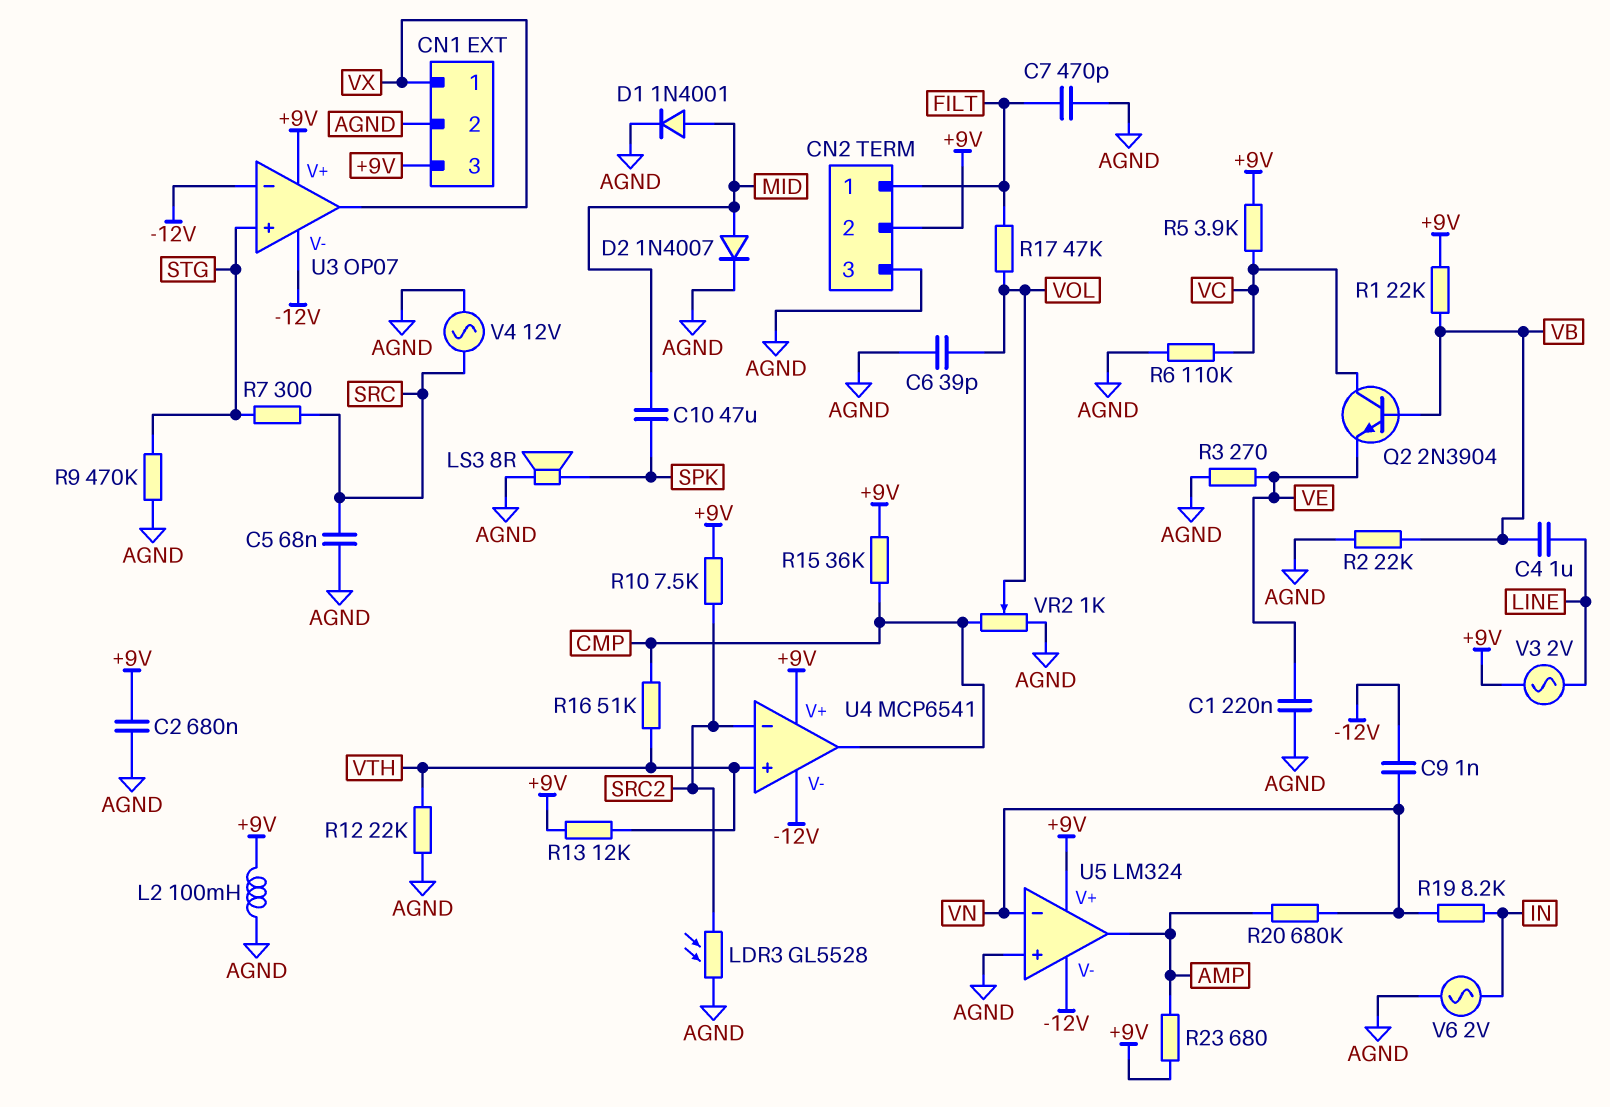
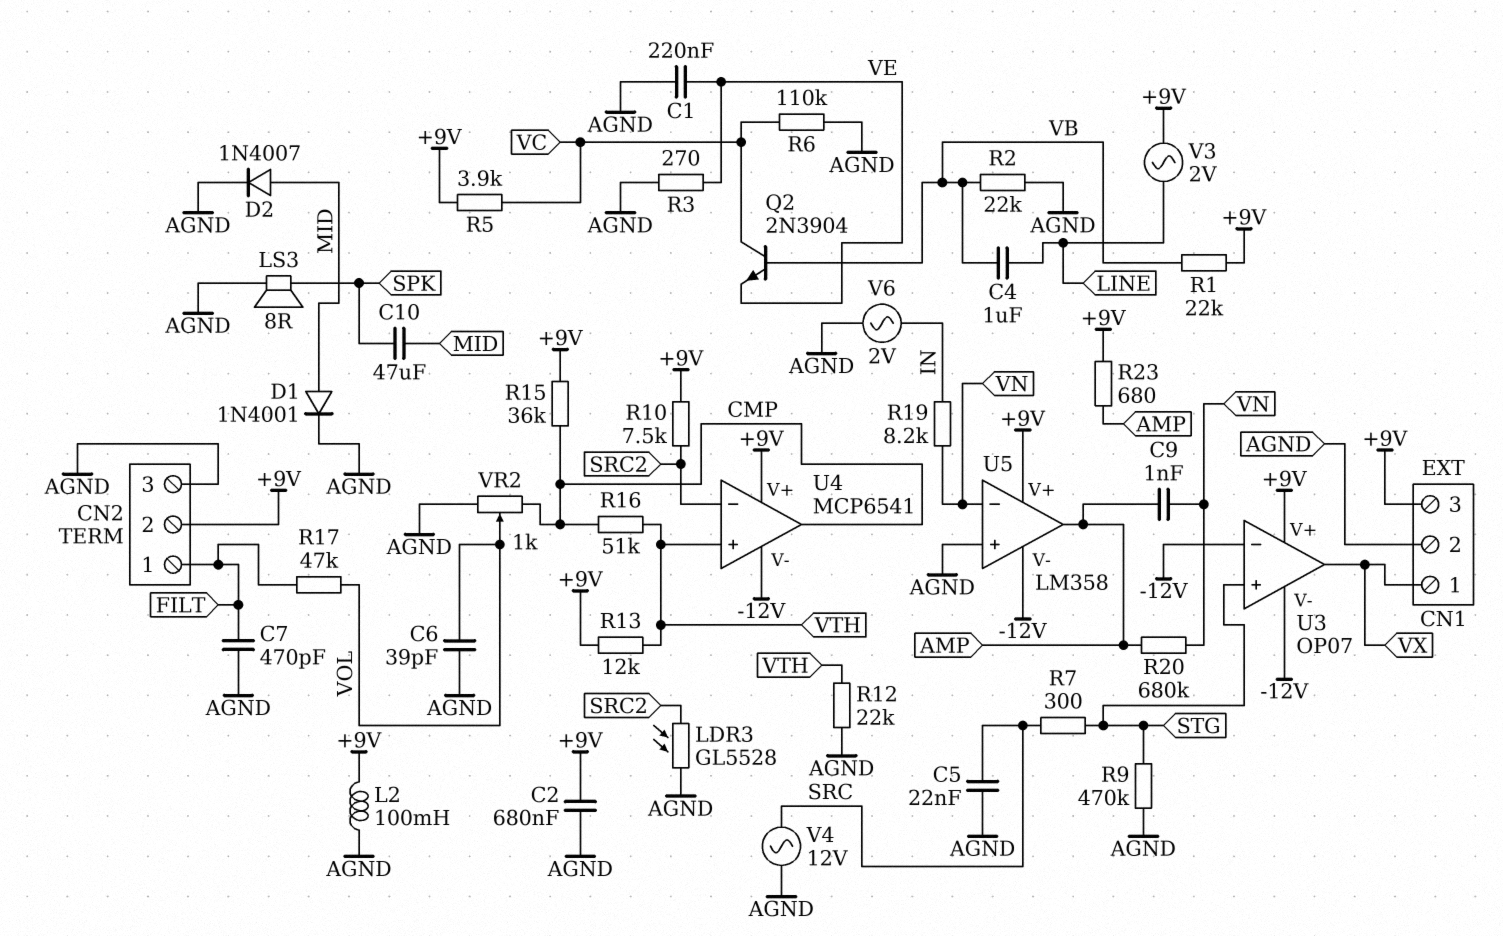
C5: 68nF (AGND, SRC) -> 22nF (AGND, SRC)
C9: 1nF (-12V, VN) -> 1nF (AMP, VN)
U5: LM324 -> LM358

